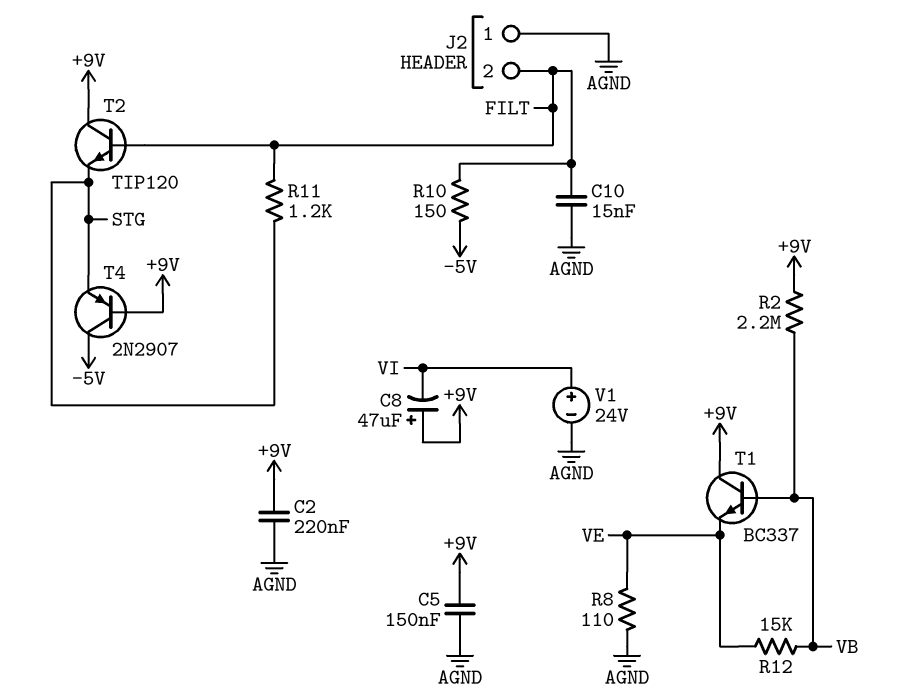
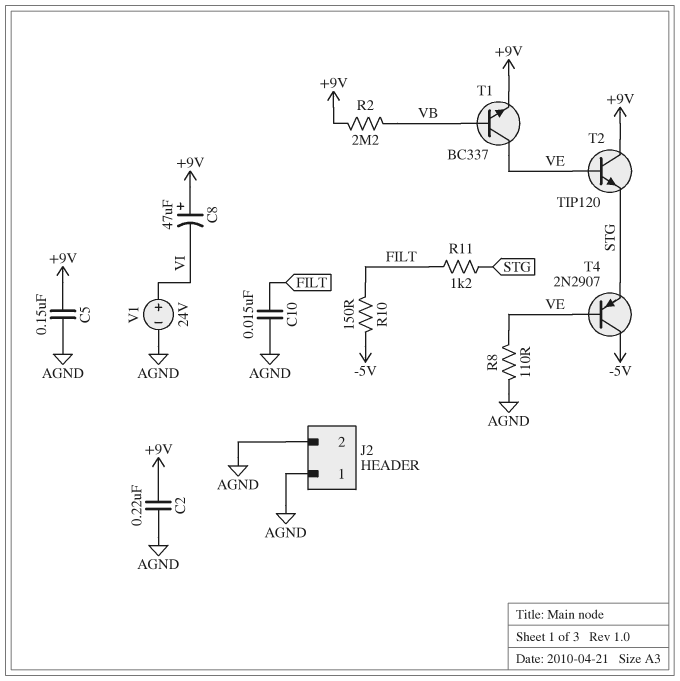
J2 pin 2: FILT -> AGND
R12: 15k (VB, VE) -> none
T1: NPN BC337 (B VB, C +9V, E VE) -> NPN BC337 (B VB, C VE, E +9V)
T2: NPN TIP120 (B FILT, C +9V, E STG) -> NPN TIP120 (B VE, C +9V, E STG)
T4: PNP 2N2907 (B +9V, C -5V, E STG) -> PNP 2N2907 (B VE, C -5V, E STG)

